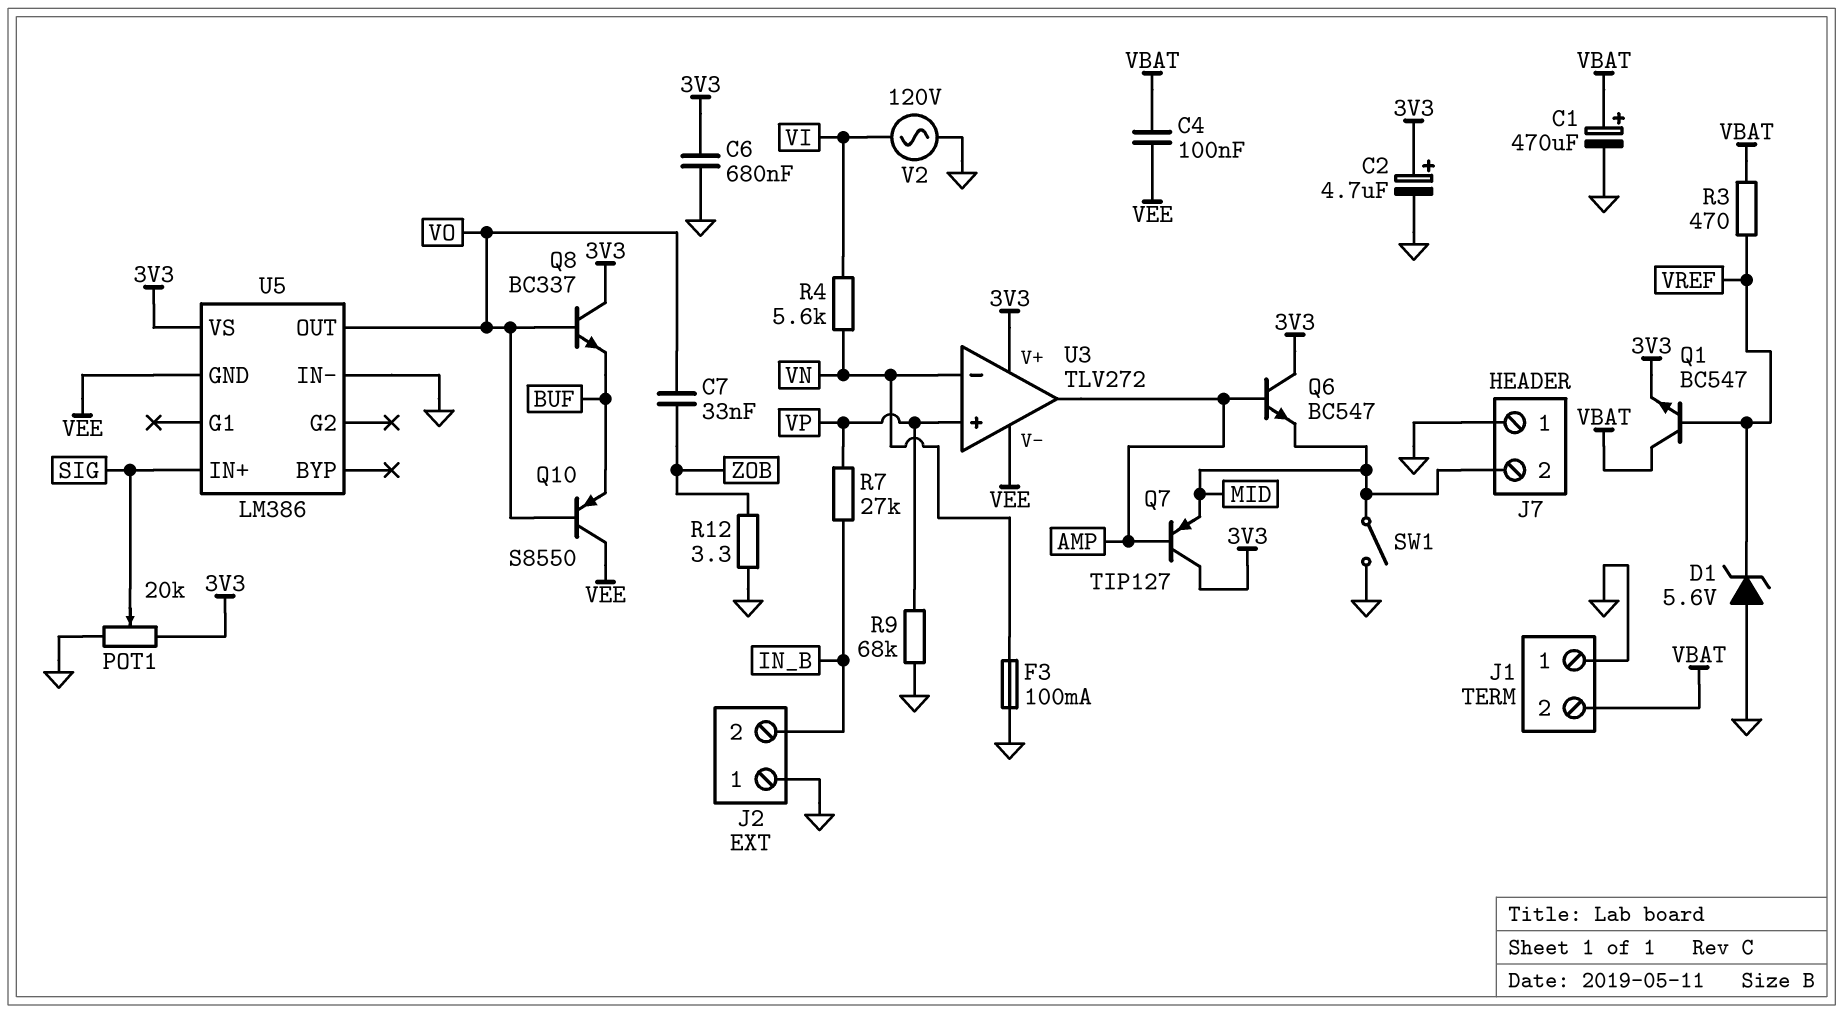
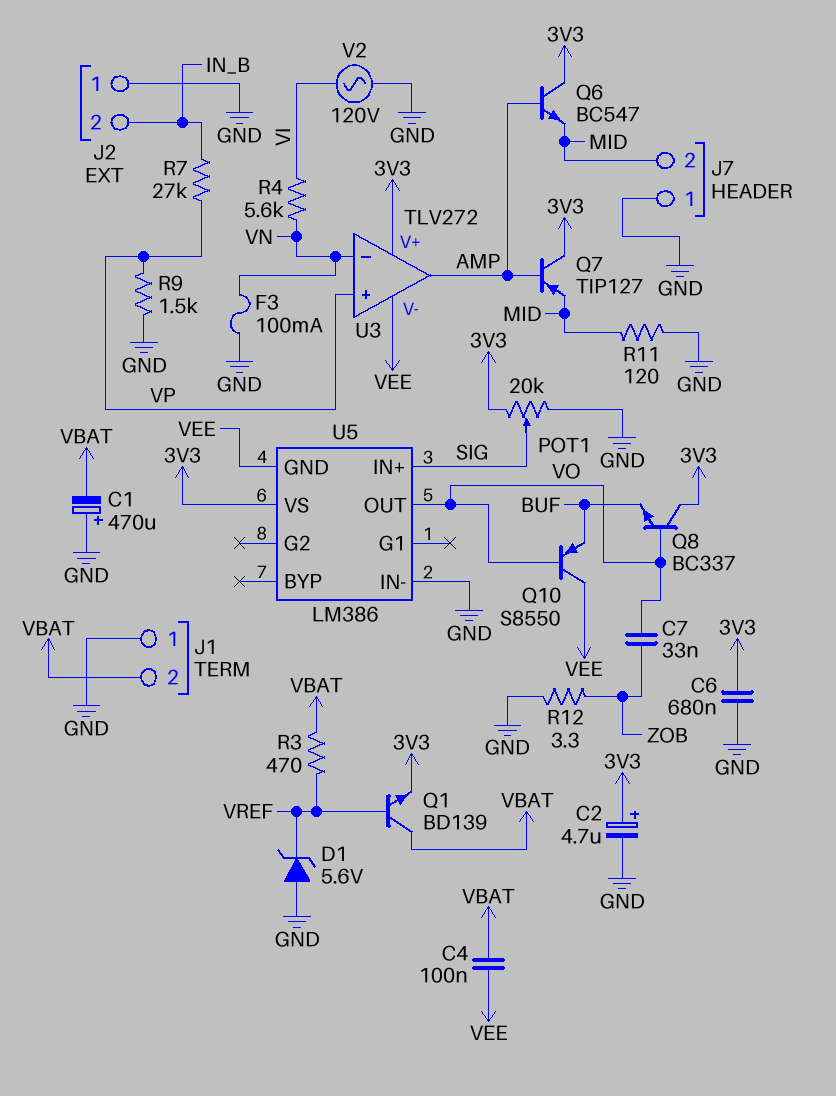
C1: 470uF (plus VBAT, minus GND) -> 470uF (plus GND, minus VBAT)
Q1: NPN BC547 (B VREF, C VBAT, E 3V3) -> NPN BD139 (B VREF, C VBAT, E 3V3)
R9: 68k (GND, VP) -> 1.5k (GND, VP)
R11: none -> 120 (GND, MID)
SW1: switch (GND, MID) -> none

